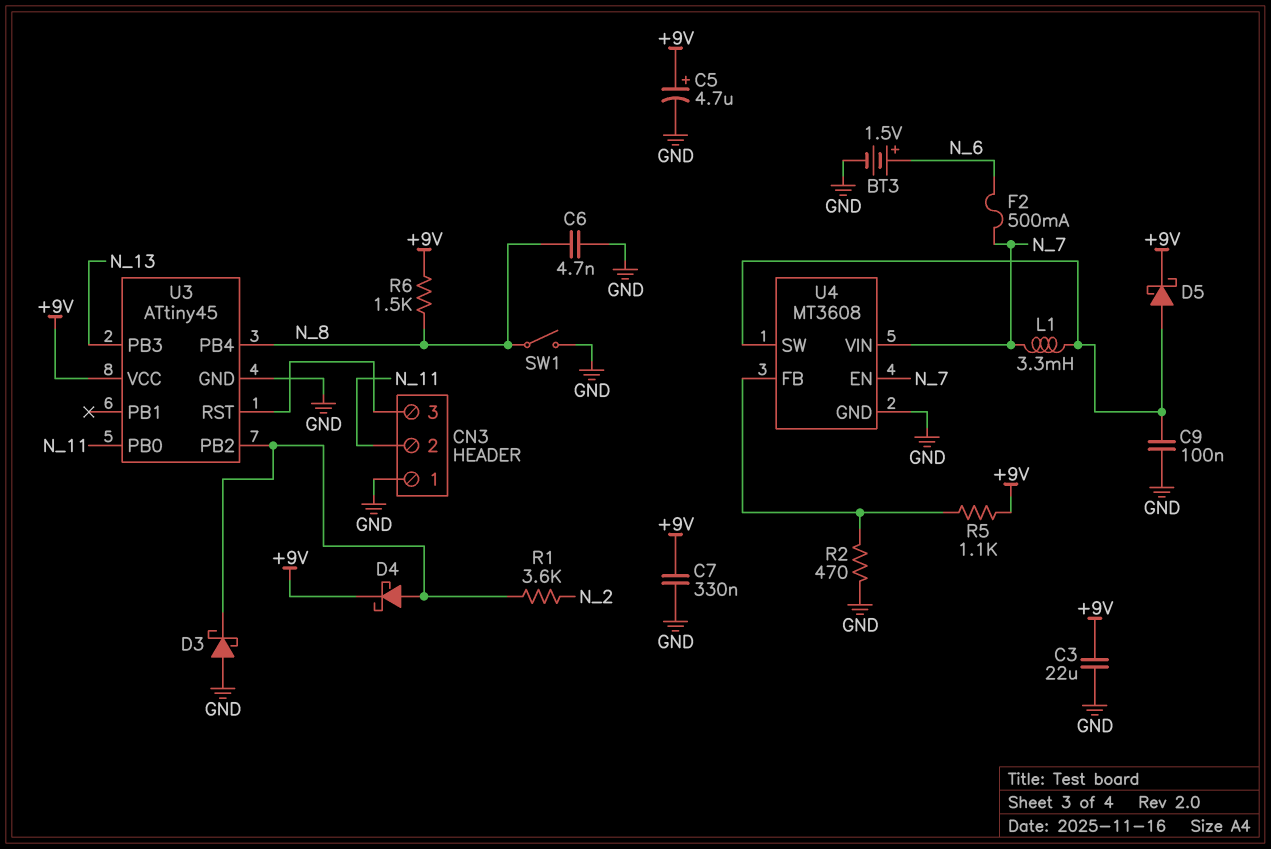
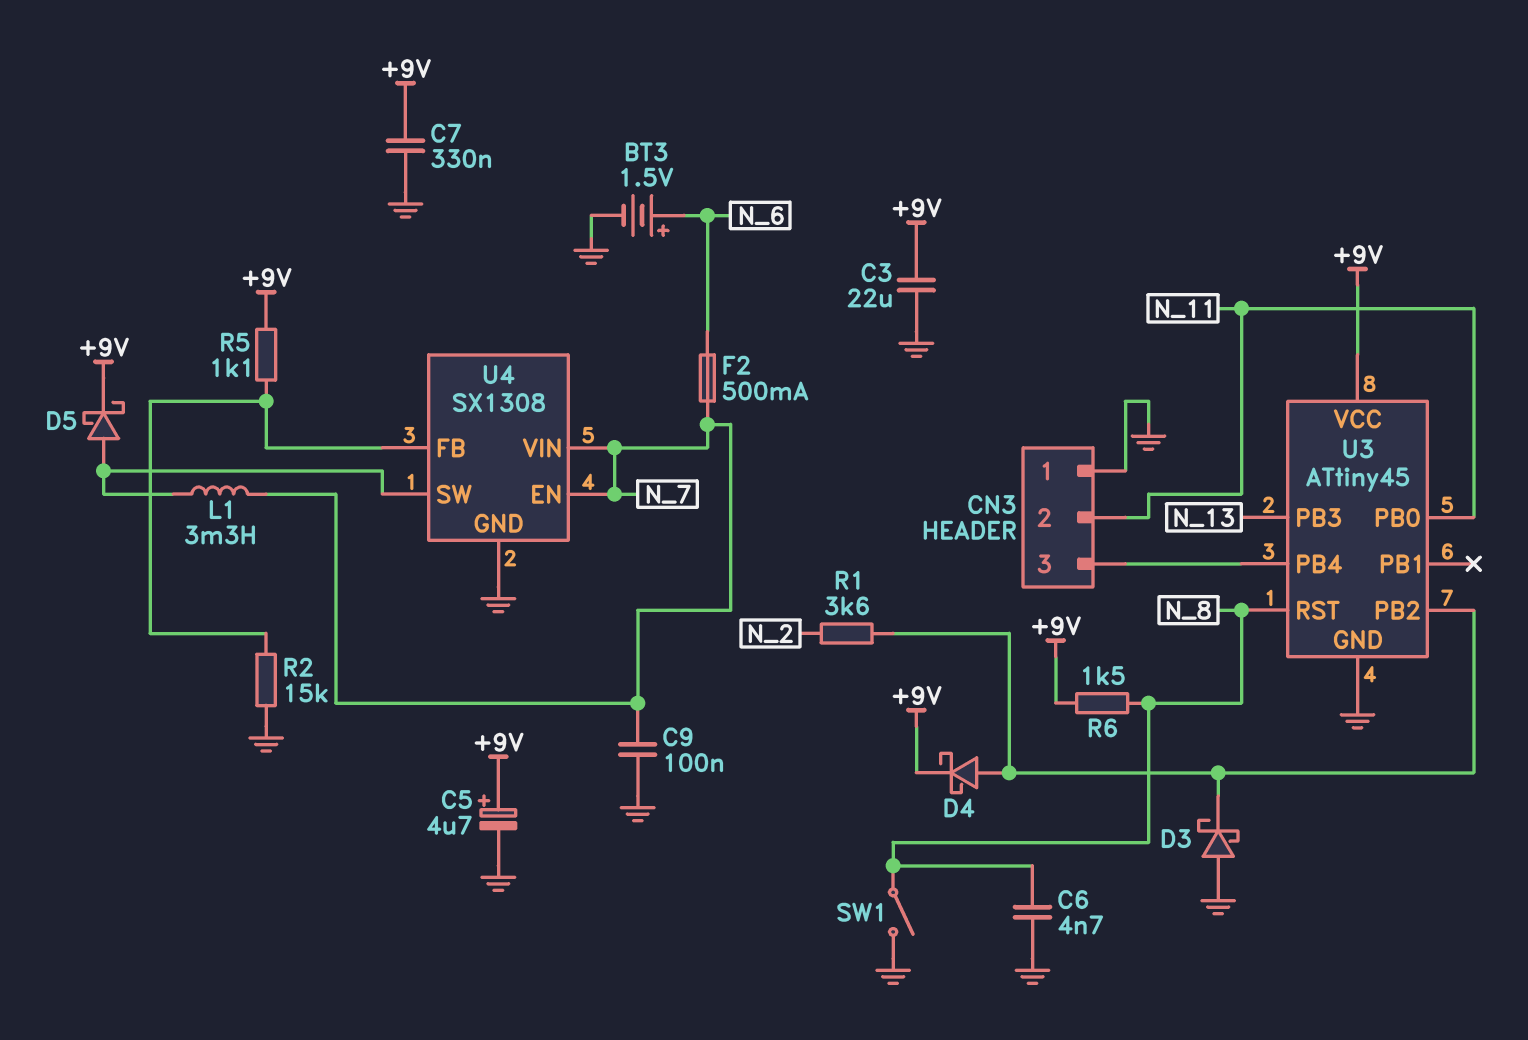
C9: 100nF (GND, U4/SW) -> 100nF (GND, N_7)
R2: 470 (GND, U4/FB) -> 15k (GND, U4/FB)
U3 pin PB4: N_8 -> CN3/3
U3 pin RST: CN3/3 -> N_8
U4: MT3608 -> SX1308

